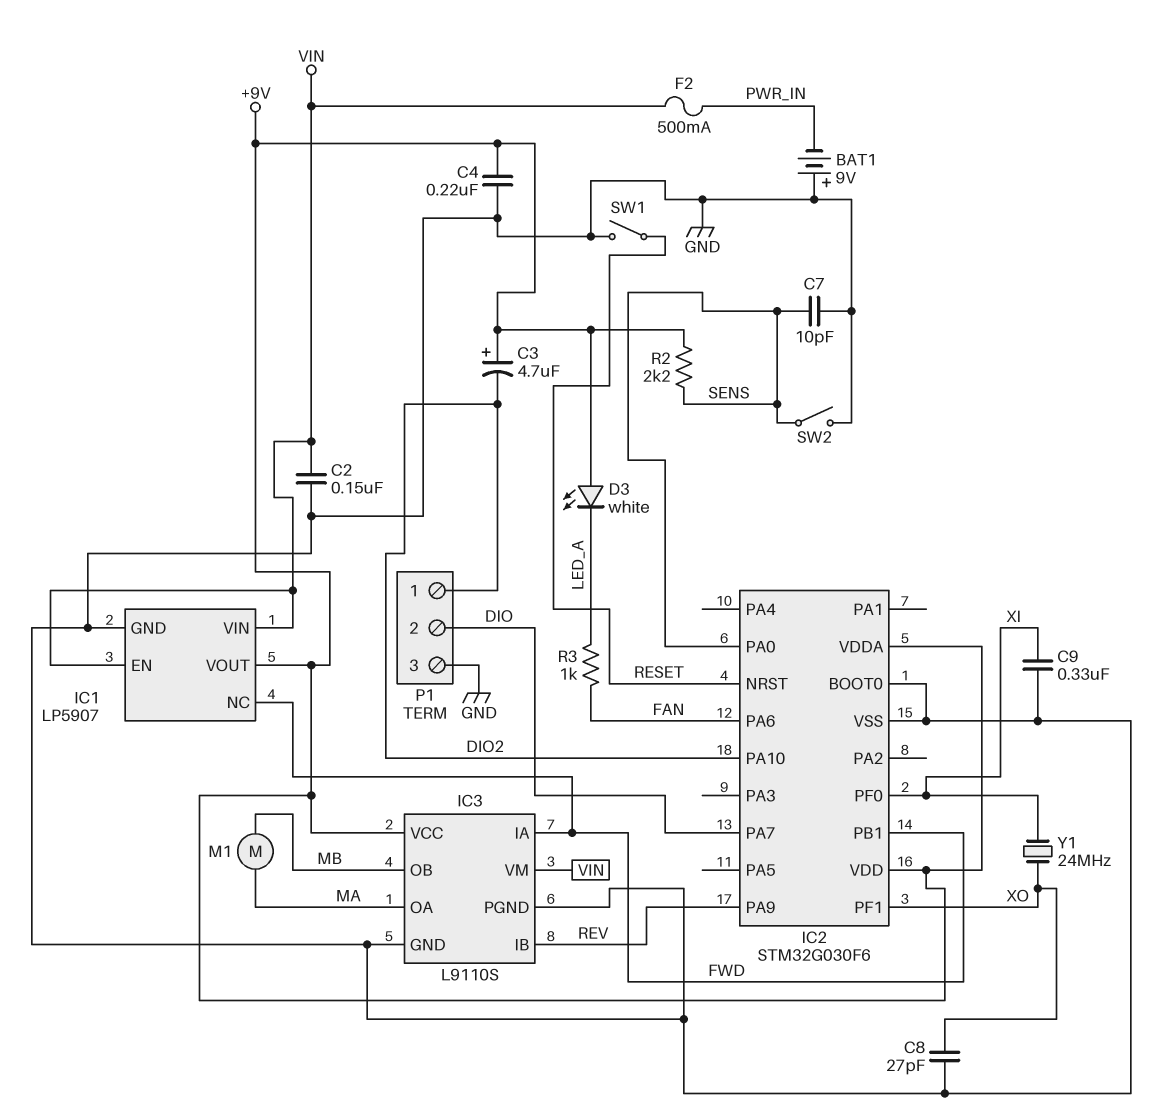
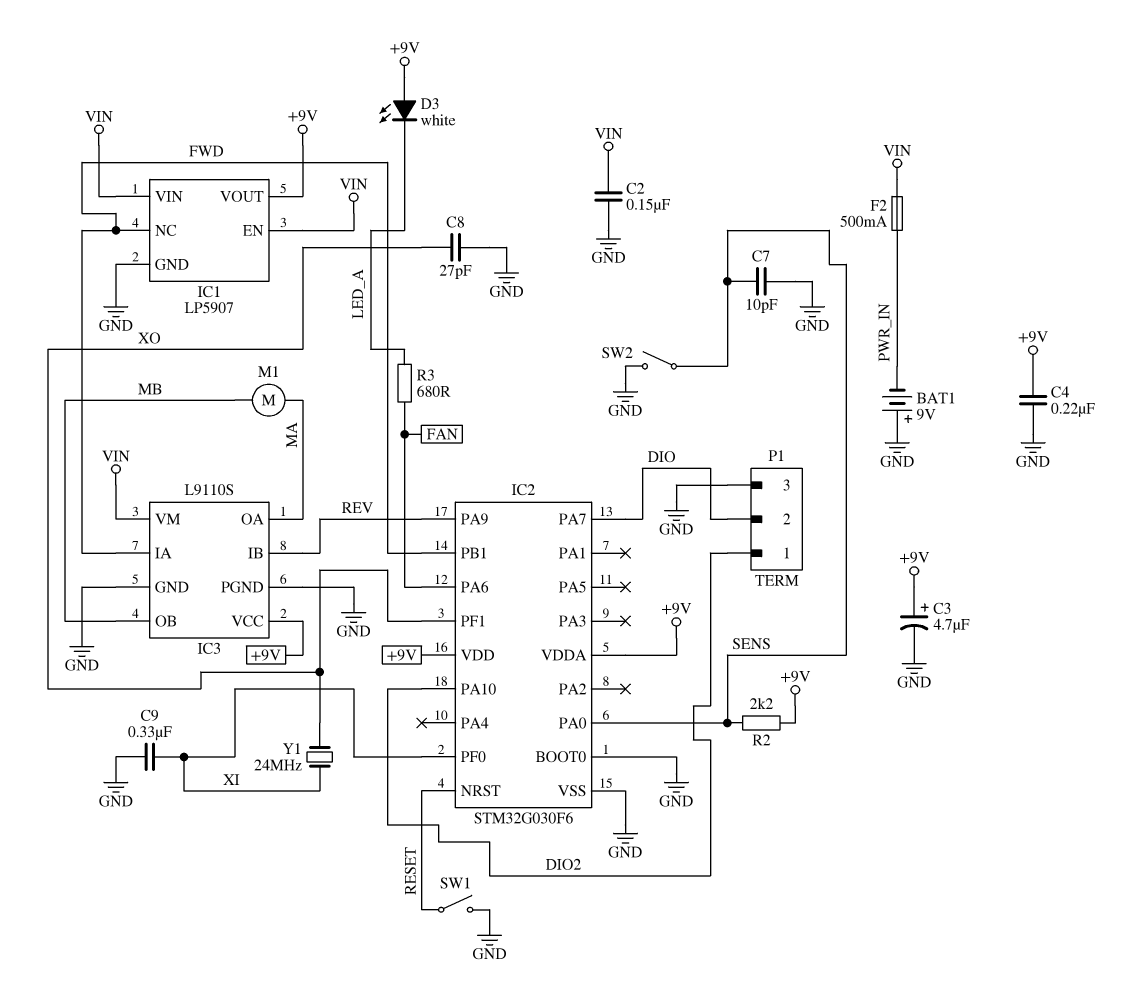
C3: 4.7uF (plus +9V, minus DIO2) -> 4.7uF (plus +9V, minus GND)
R3: 1k (FAN, LED_A) -> 680 (FAN, LED_A)

